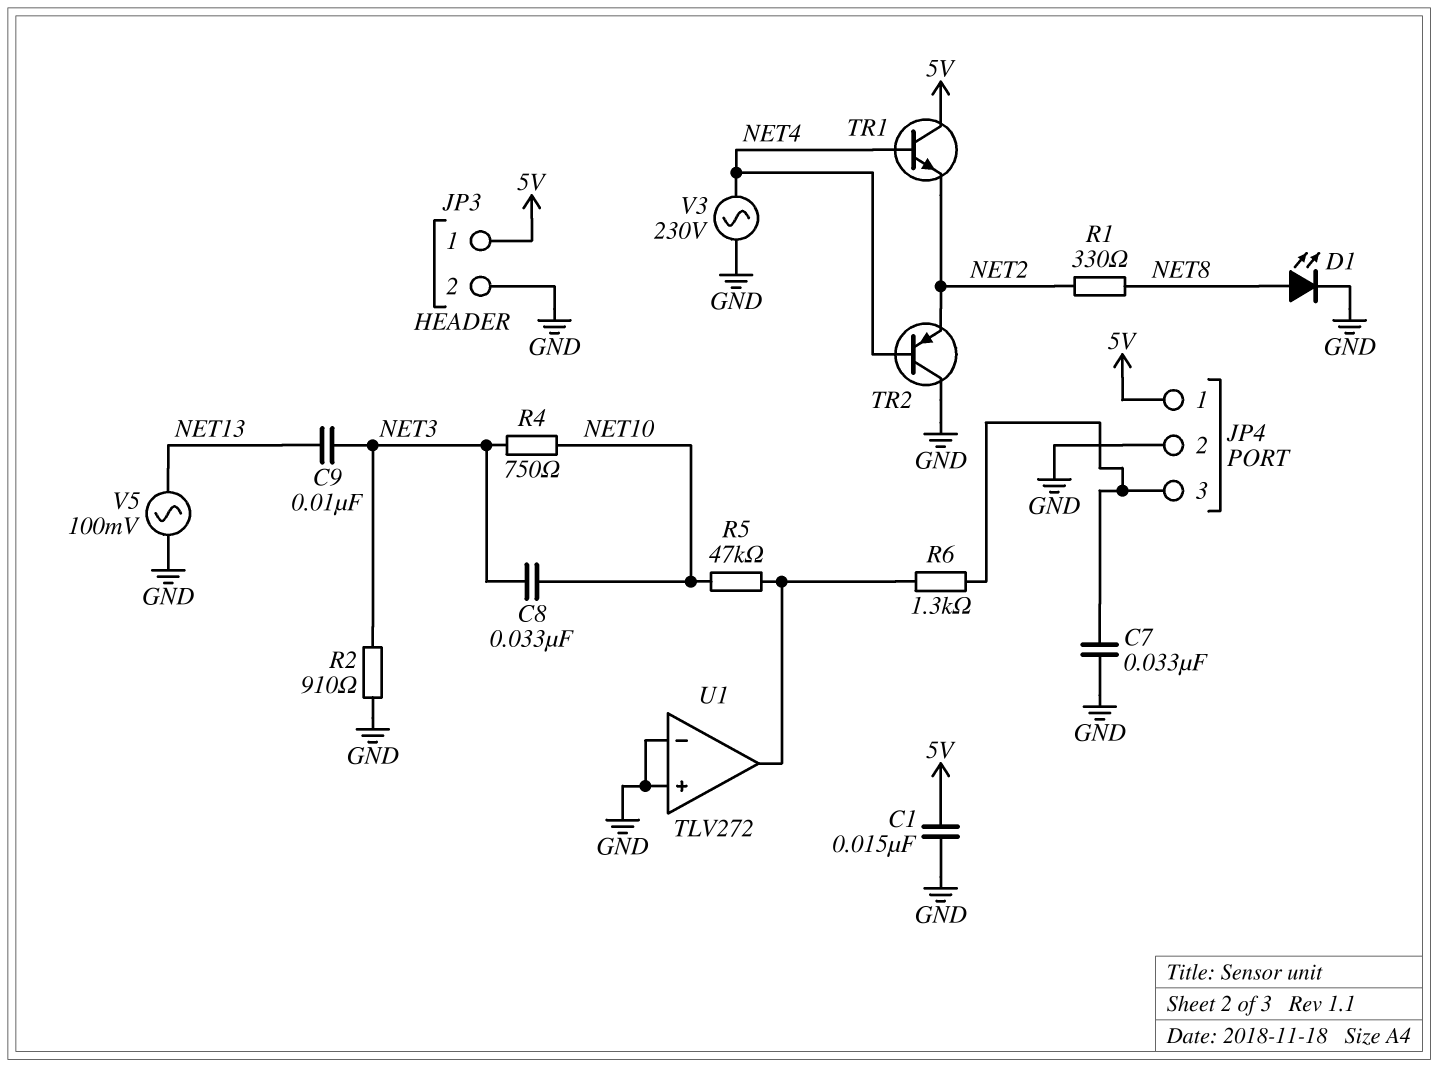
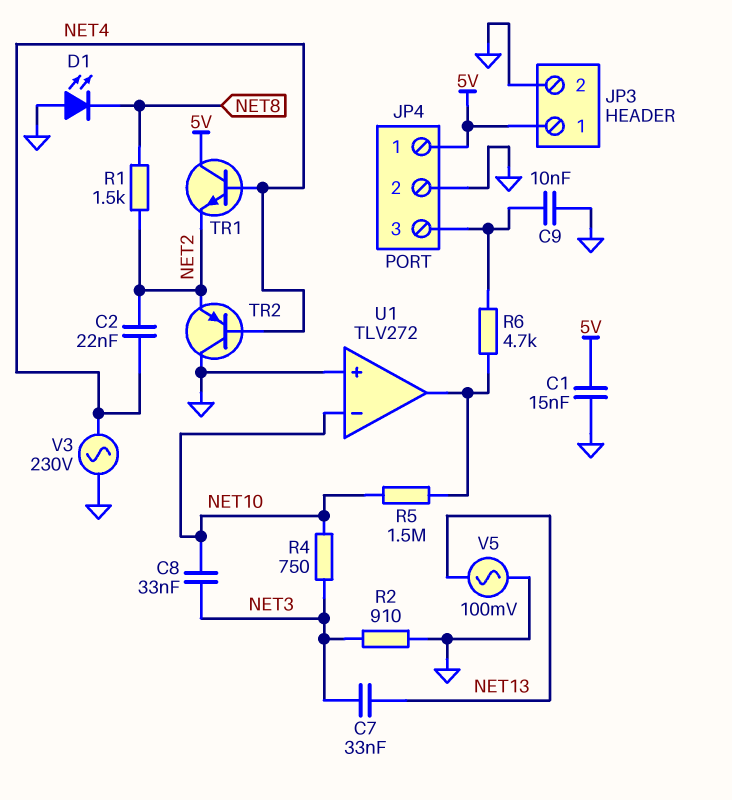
C2: none -> 22nF (NET2, NET4)
C7: 33nF (GND, JP4/3) -> 33nF (NET3, NET13)
C9: 10nF (NET3, NET13) -> 10nF (GND, JP4/3)
D1: LED (A NET8, K GND) -> LED (A GND, K NET8)
R1: 330 (NET2, NET8) -> 1.5k (NET2, NET8)
R5: 47k (NET10, U1/out) -> 1.5M (NET10, U1/out)
R6: 1.3k (JP4/3, U1/out) -> 4.7k (JP4/3, U1/out)
U1 pin in-: GND -> NET10

